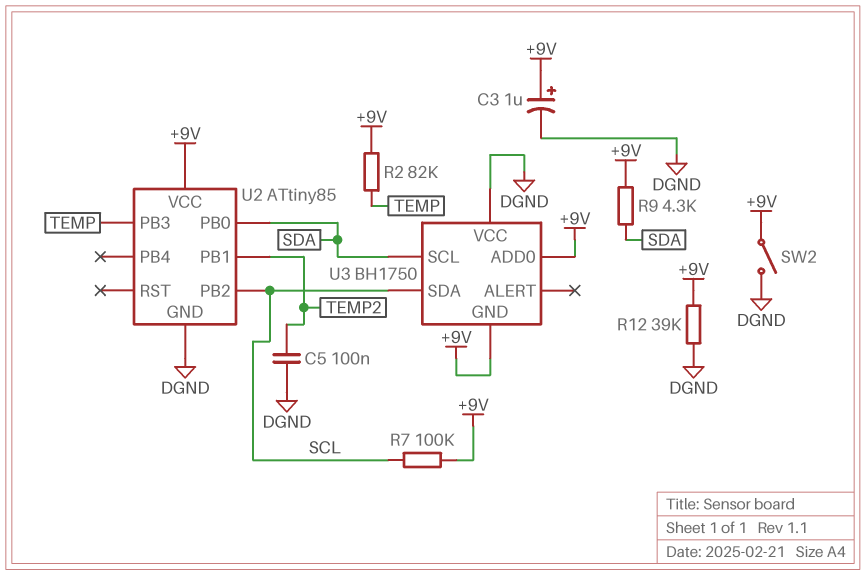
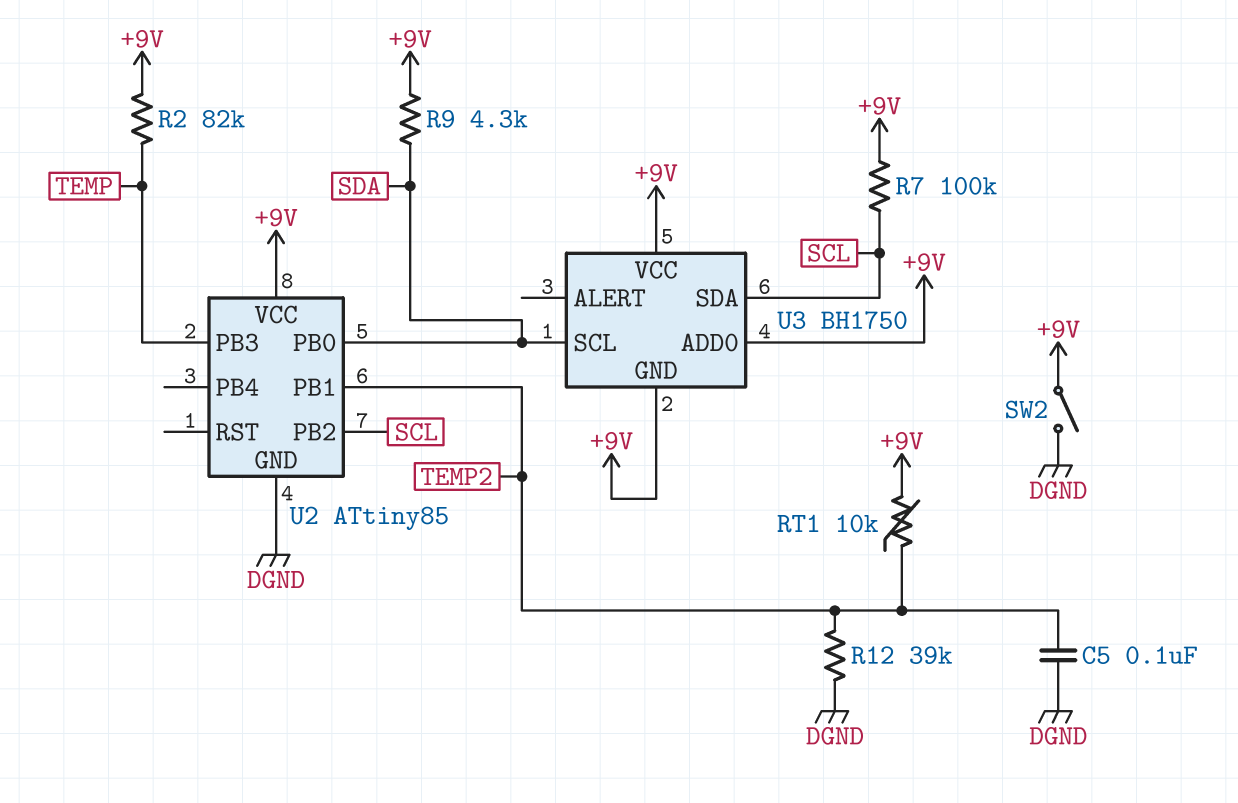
C3: 1uF (plus +9V, minus DGND) -> none
R12: 39k (+9V, DGND) -> 39k (DGND, TEMP2)
RT1: none -> 10k (+9V, TEMP2)
U3 pin VCC: DGND -> +9V

